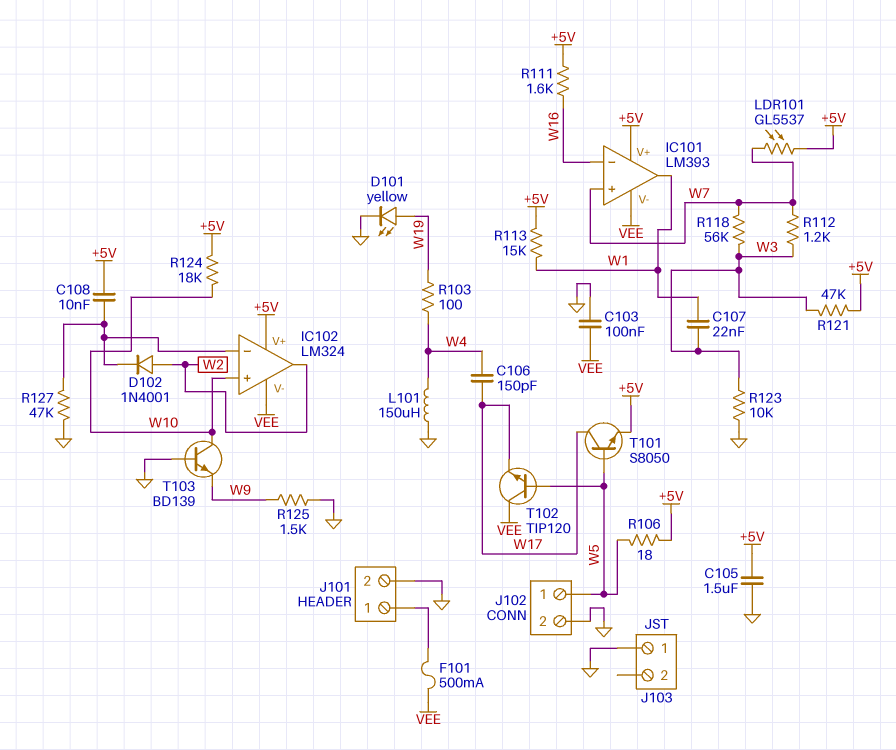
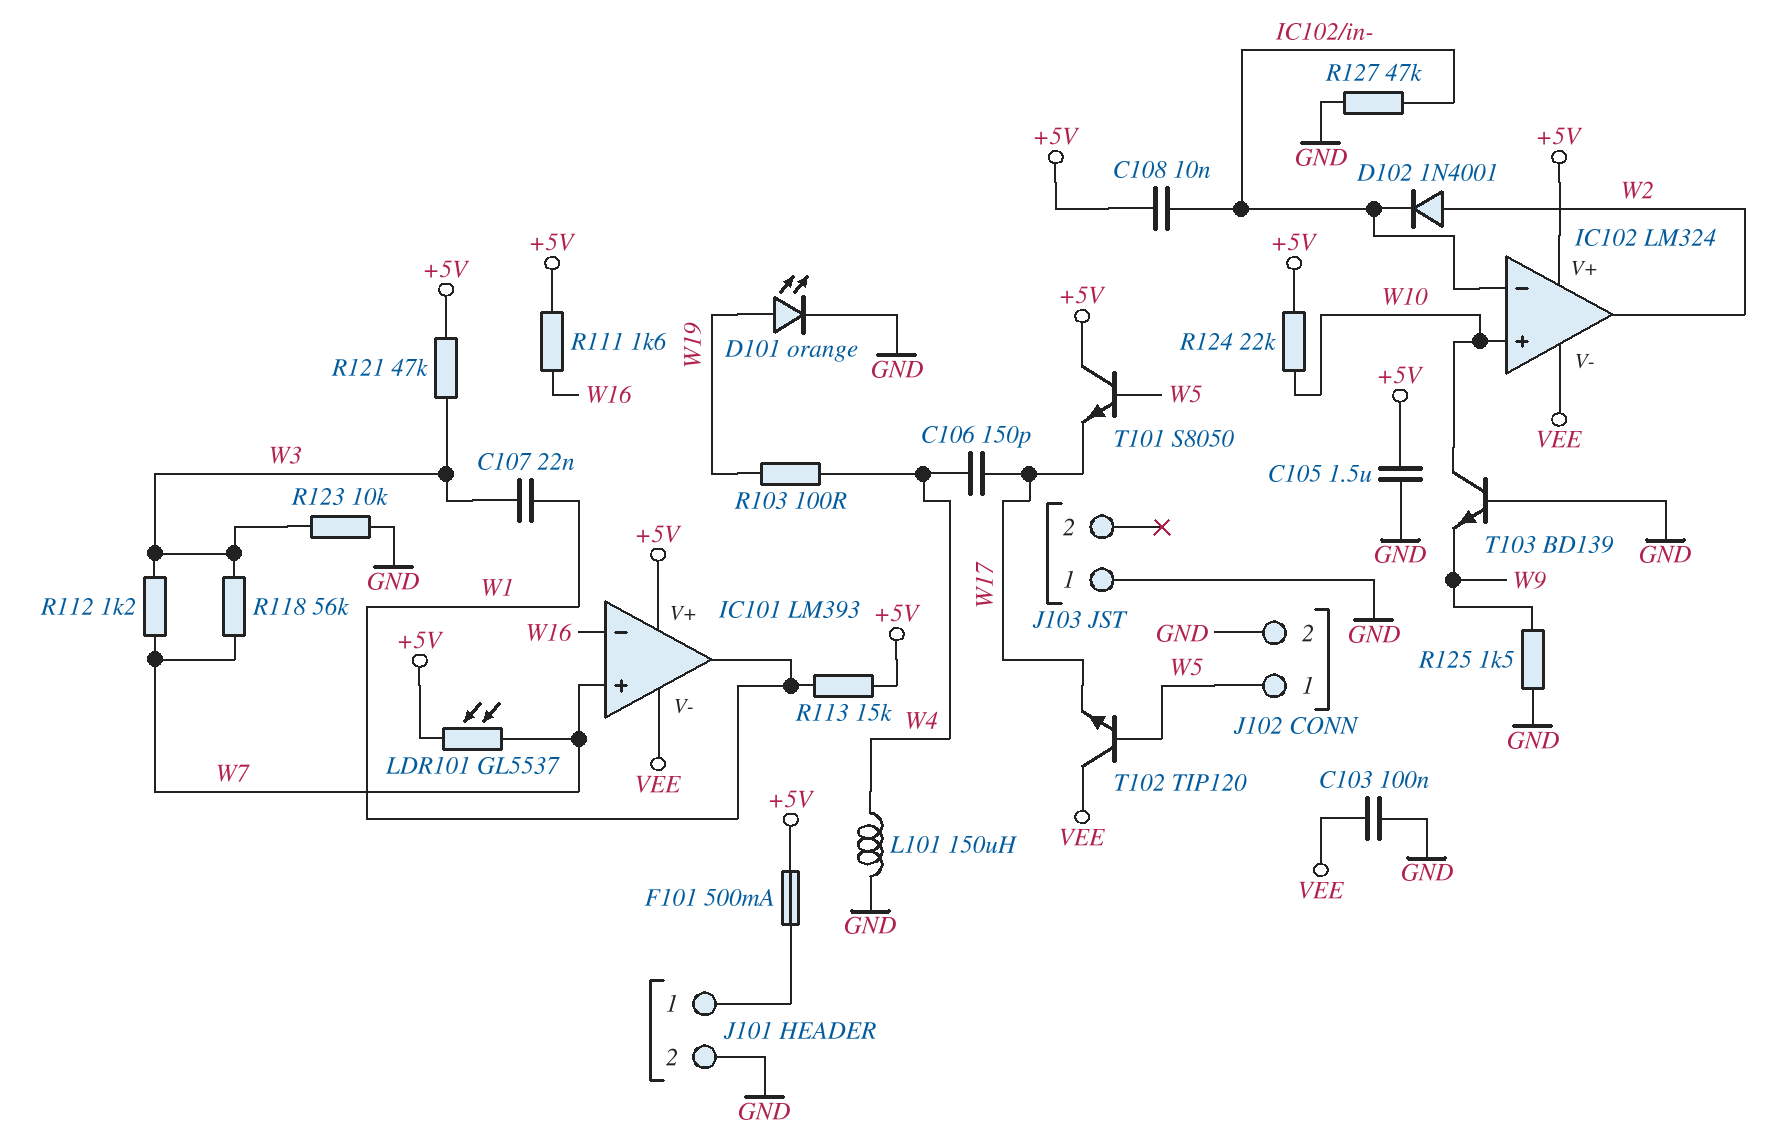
D101: LED yellow (A W19, K GND) -> LED orange (A W19, K GND)
F101: 500mA (J101/1, VEE) -> 500mA (+5V, J101/1)
R106: 18 (+5V, W5) -> none
R124: 18k (+5V, W10) -> 22k (+5V, W10)
T101: NPN S8050 (B W5, C W17, E +5V) -> NPN S8050 (B W5, C +5V, E W17)

